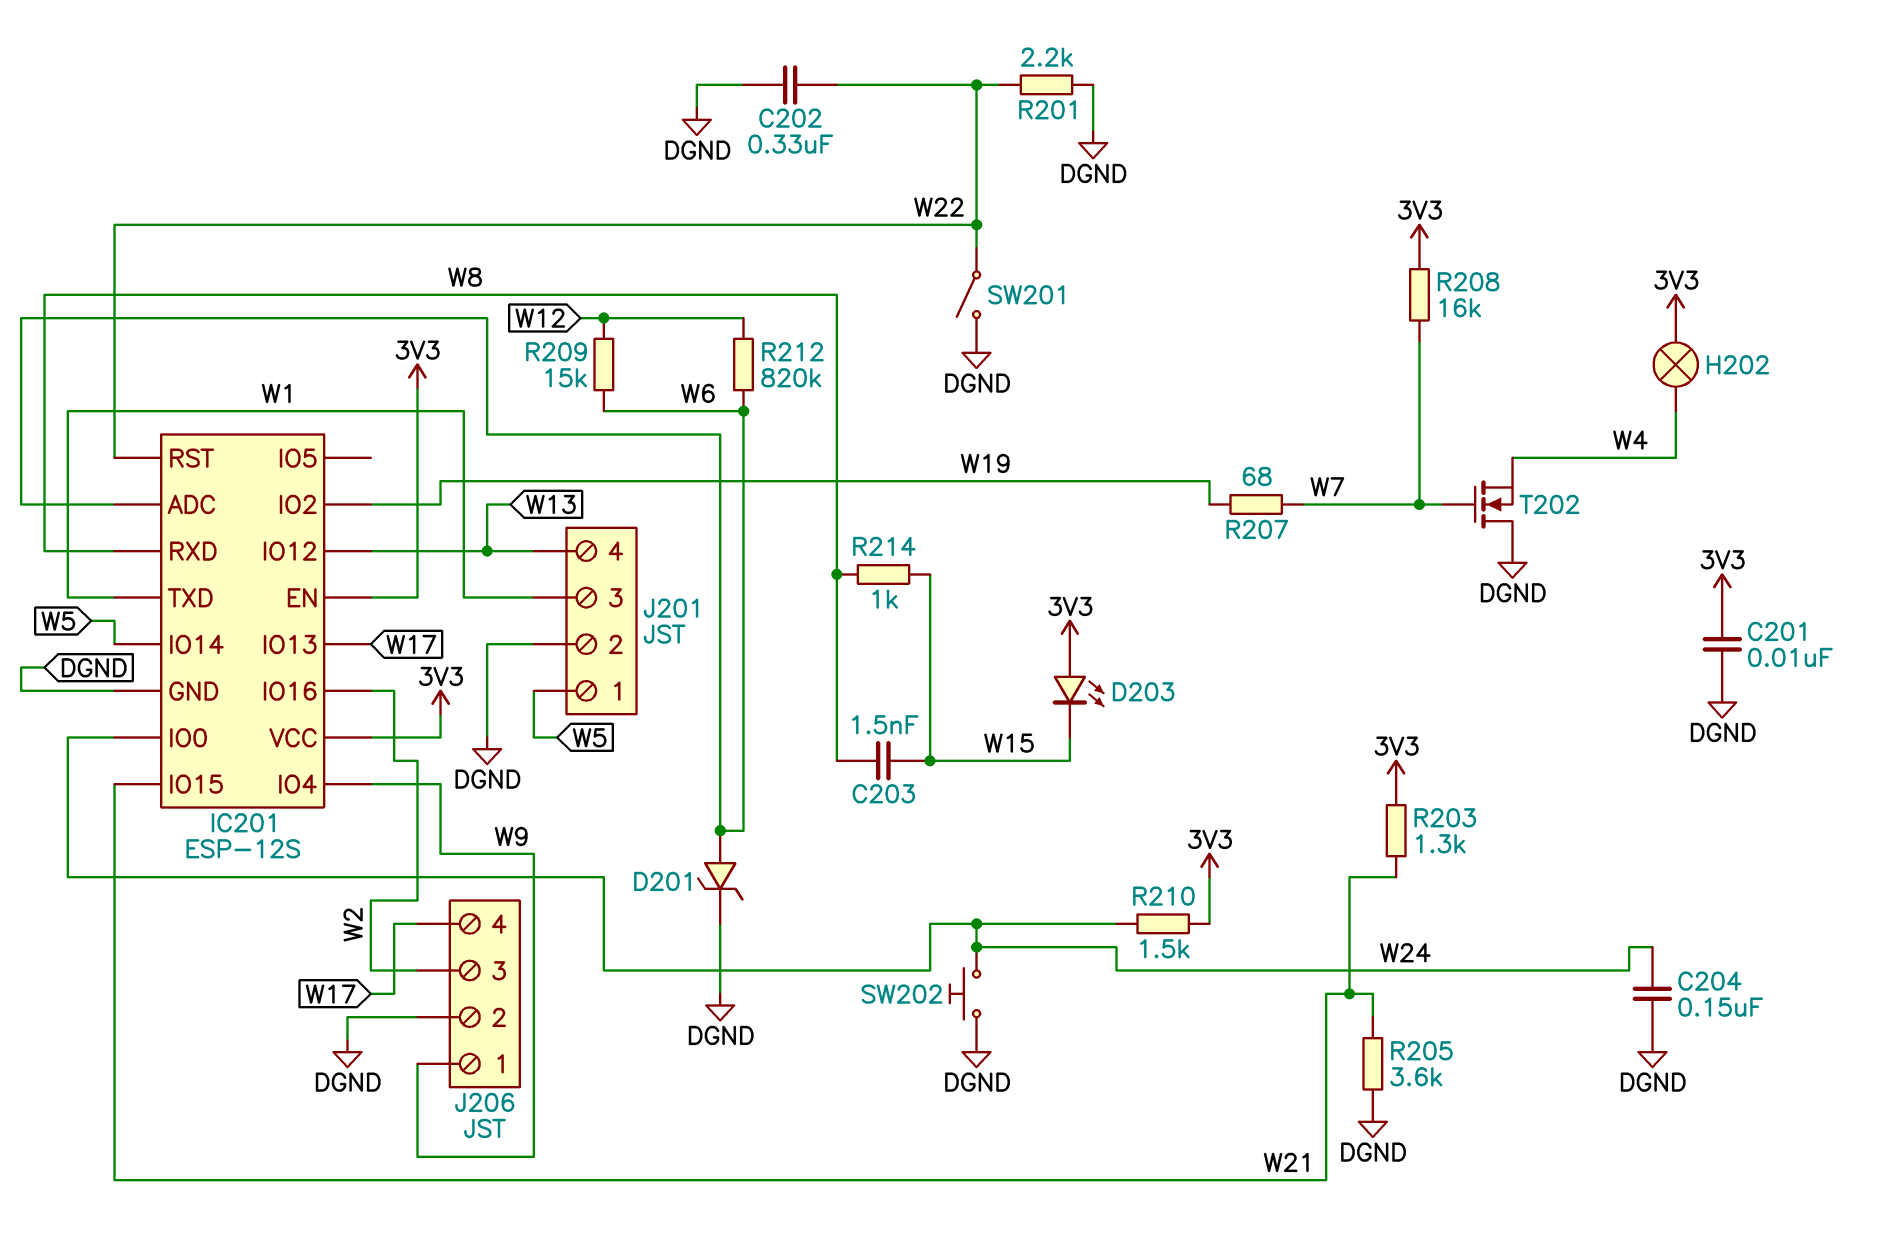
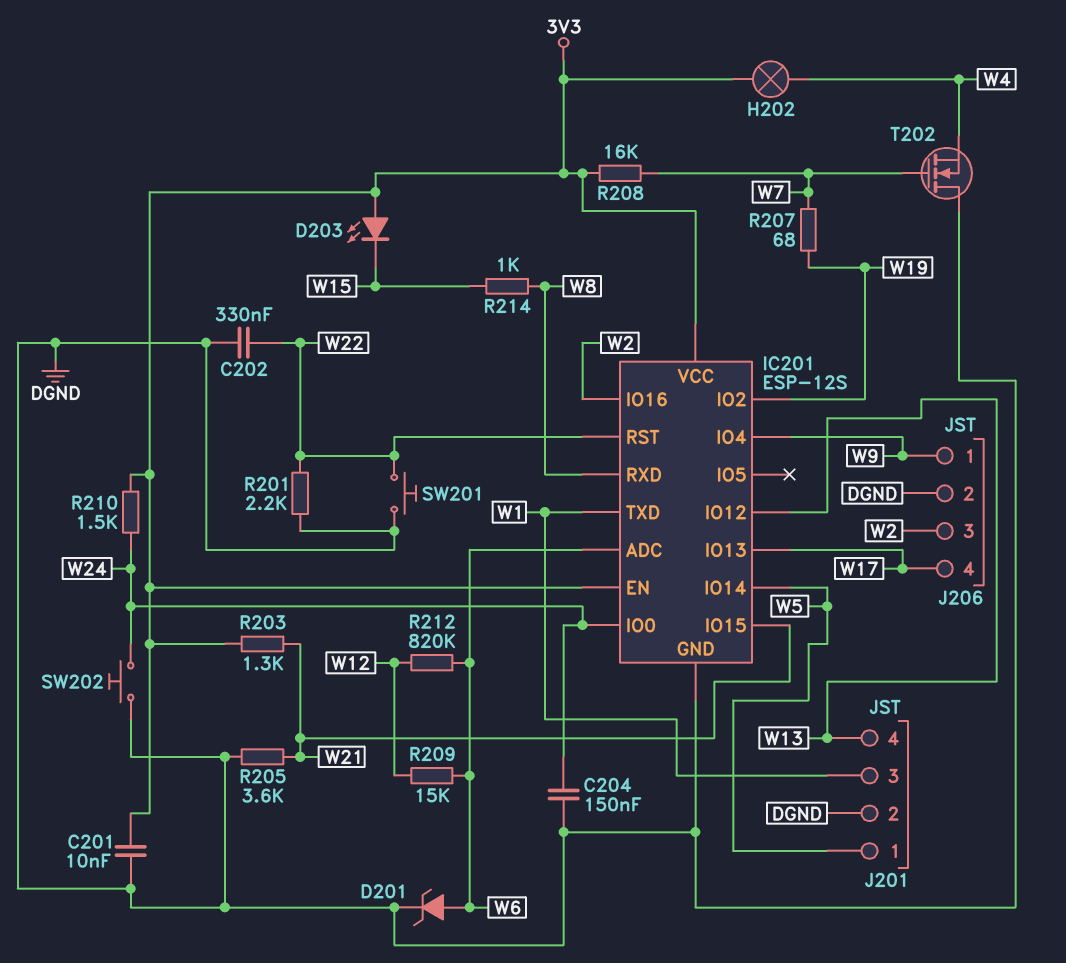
C203: 1.5nF (W8, W15) -> none
SW201: switch (DGND, W22) -> button (DGND, W22)

